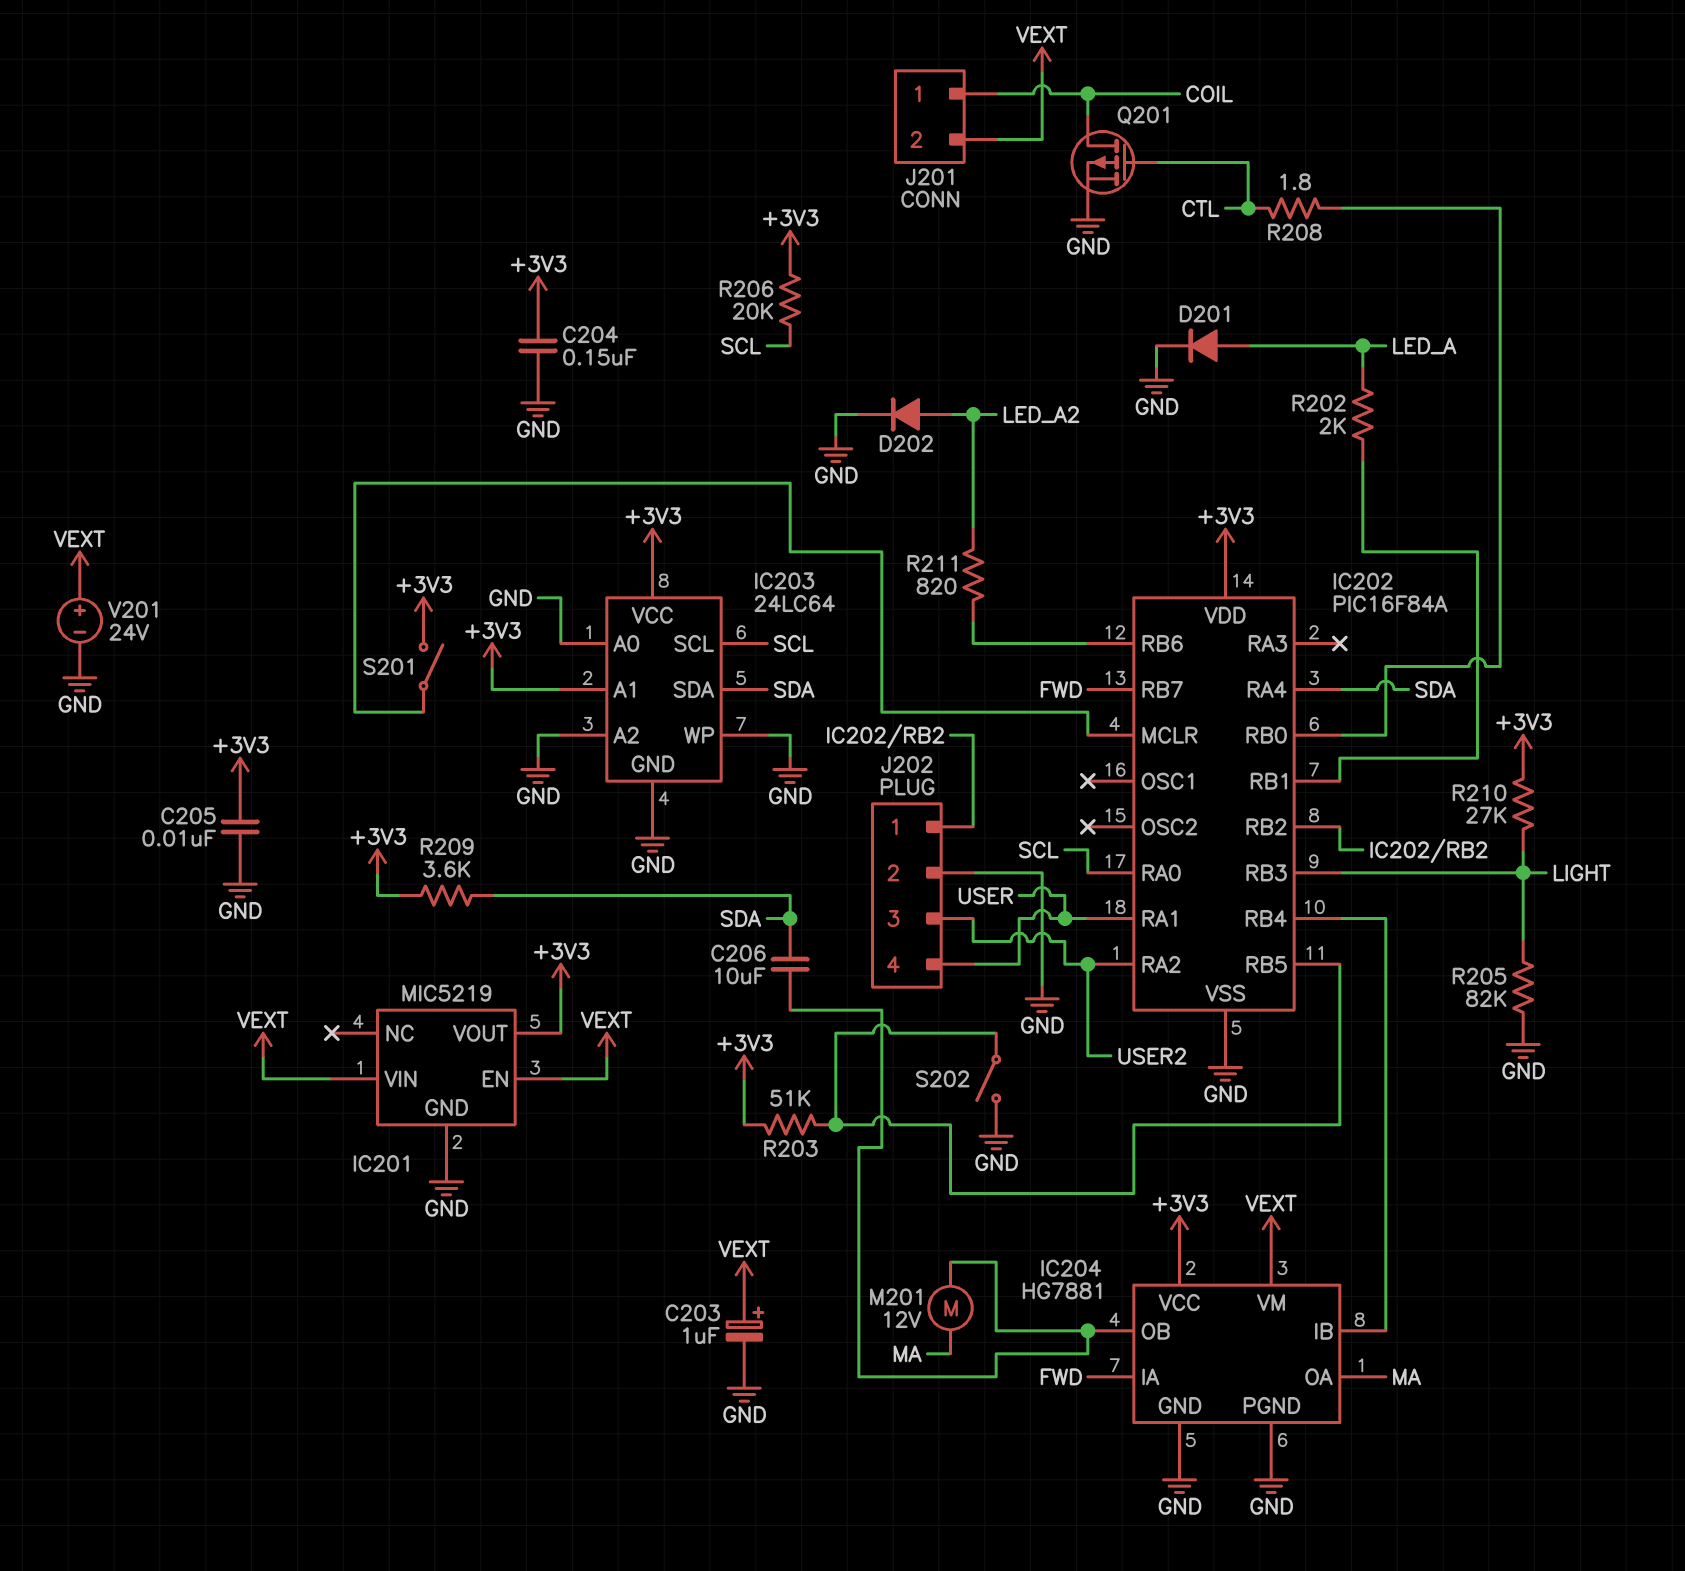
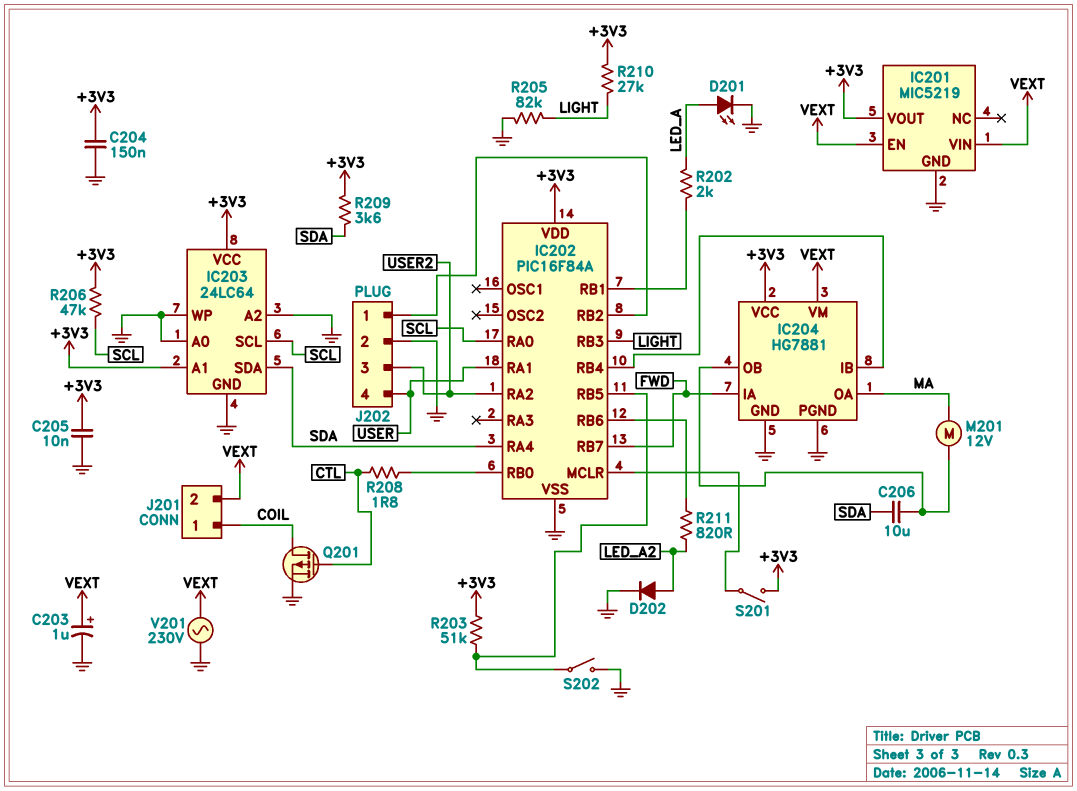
D201: diode (A LED_A, K GND) -> LED (A LED_A, K GND)
R206: 20k (+3V3, SCL) -> 47k (+3V3, SCL)
V201: 24V (plus VEXT, minus GND) -> AC 230V (GND, VEXT)

